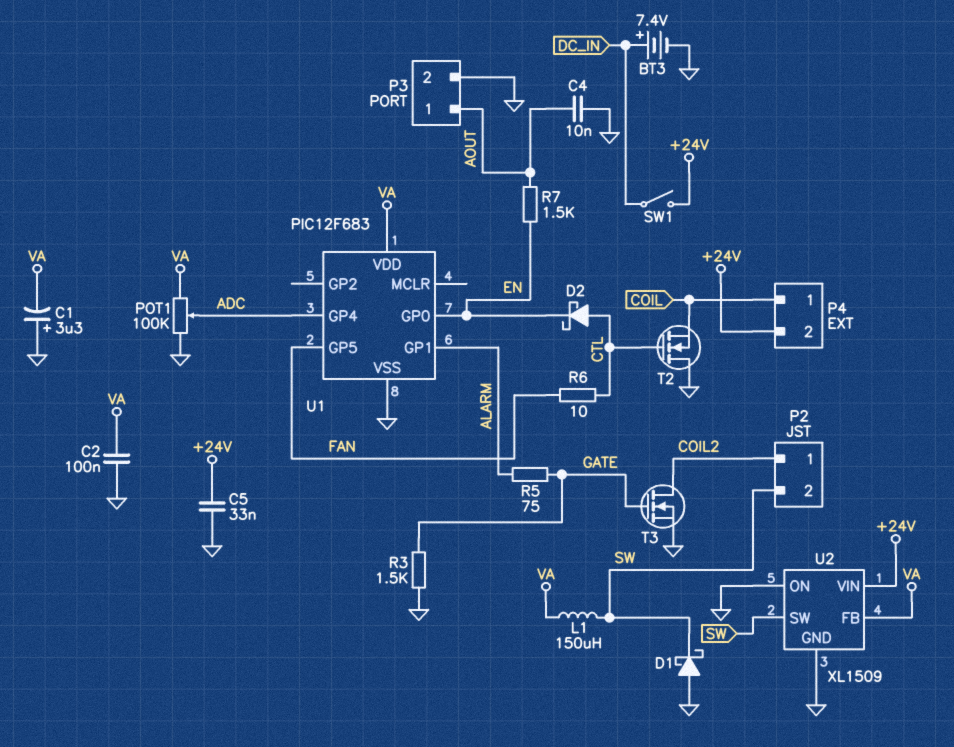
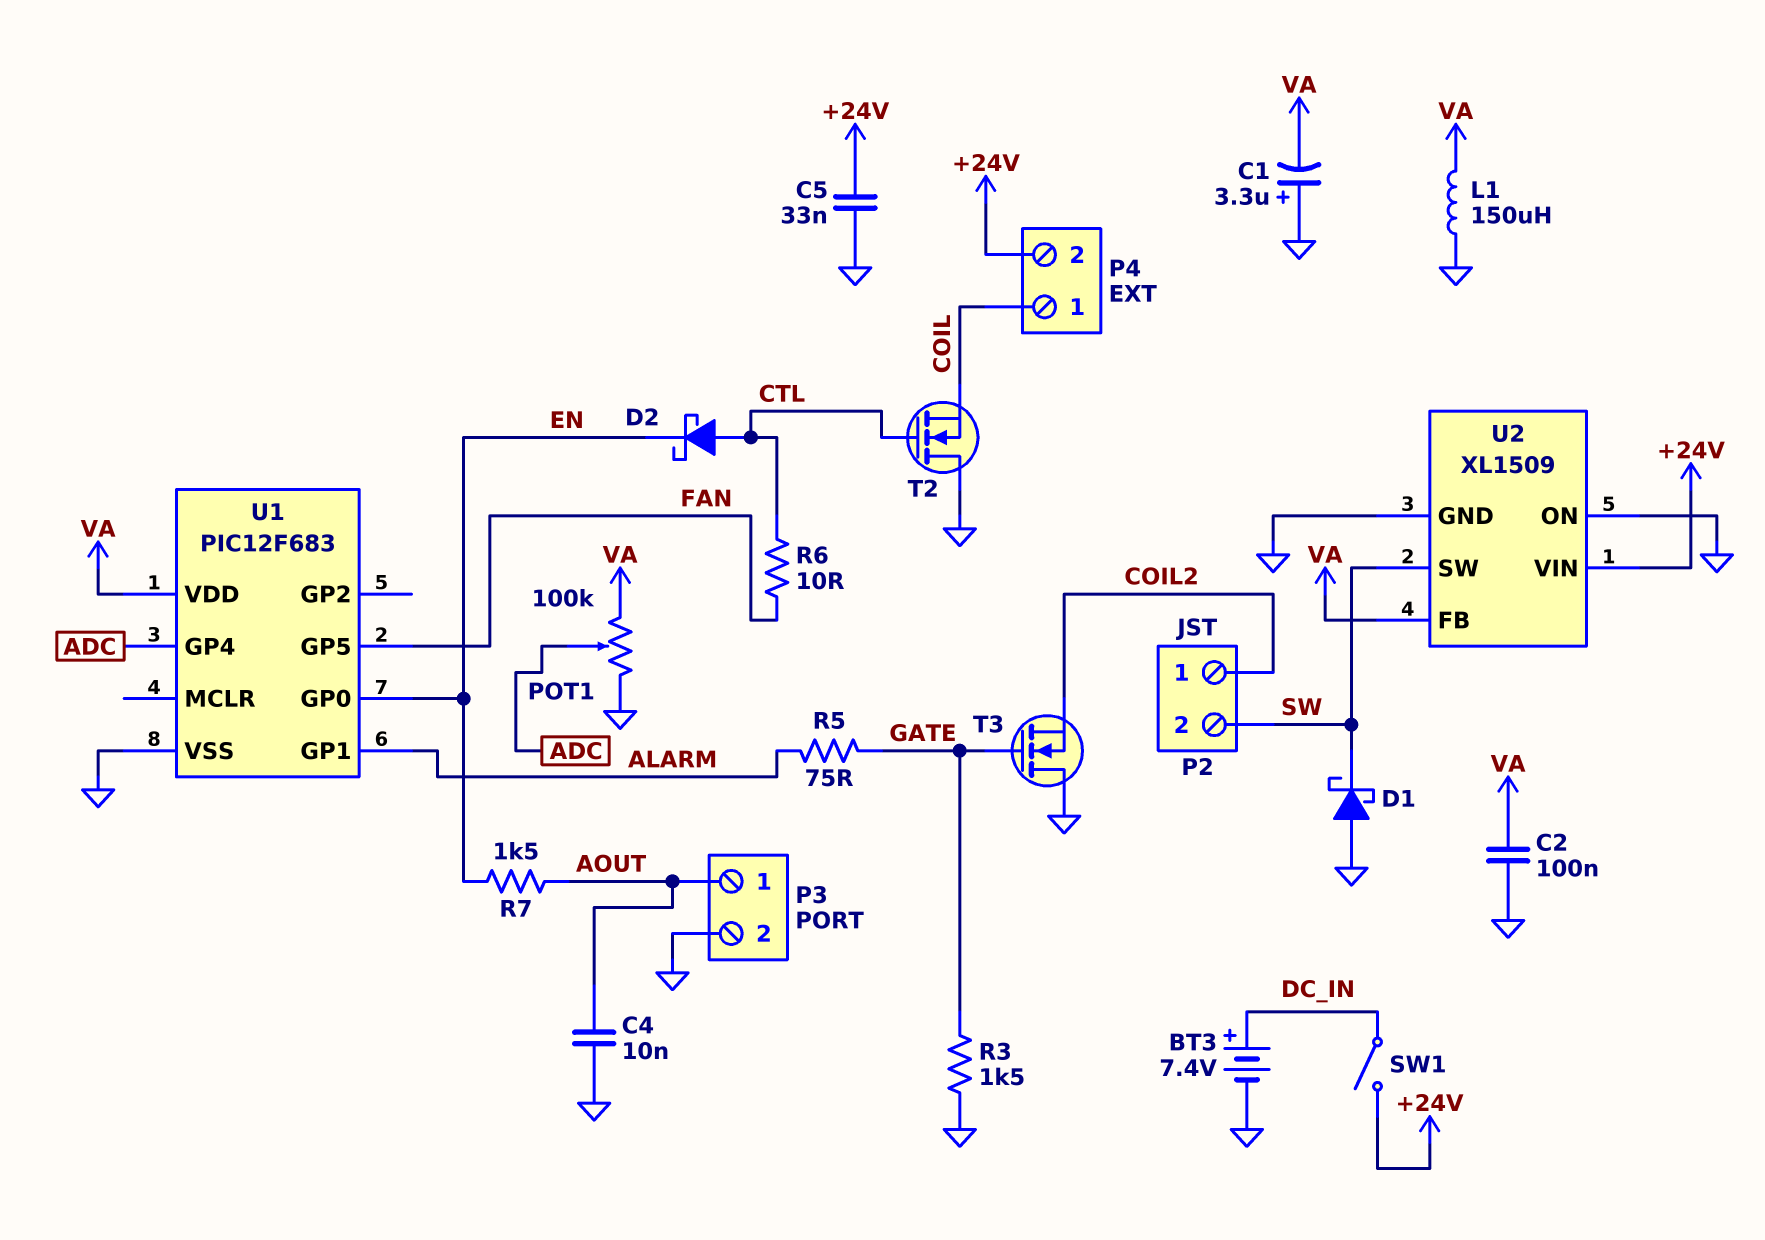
L1: 150uH (SW, VA) -> 150uH (GND, VA)
T3: NMOS (G GATE, D COIL2, S GND) -> NMOS (G GATE, D GND, S COIL2)

